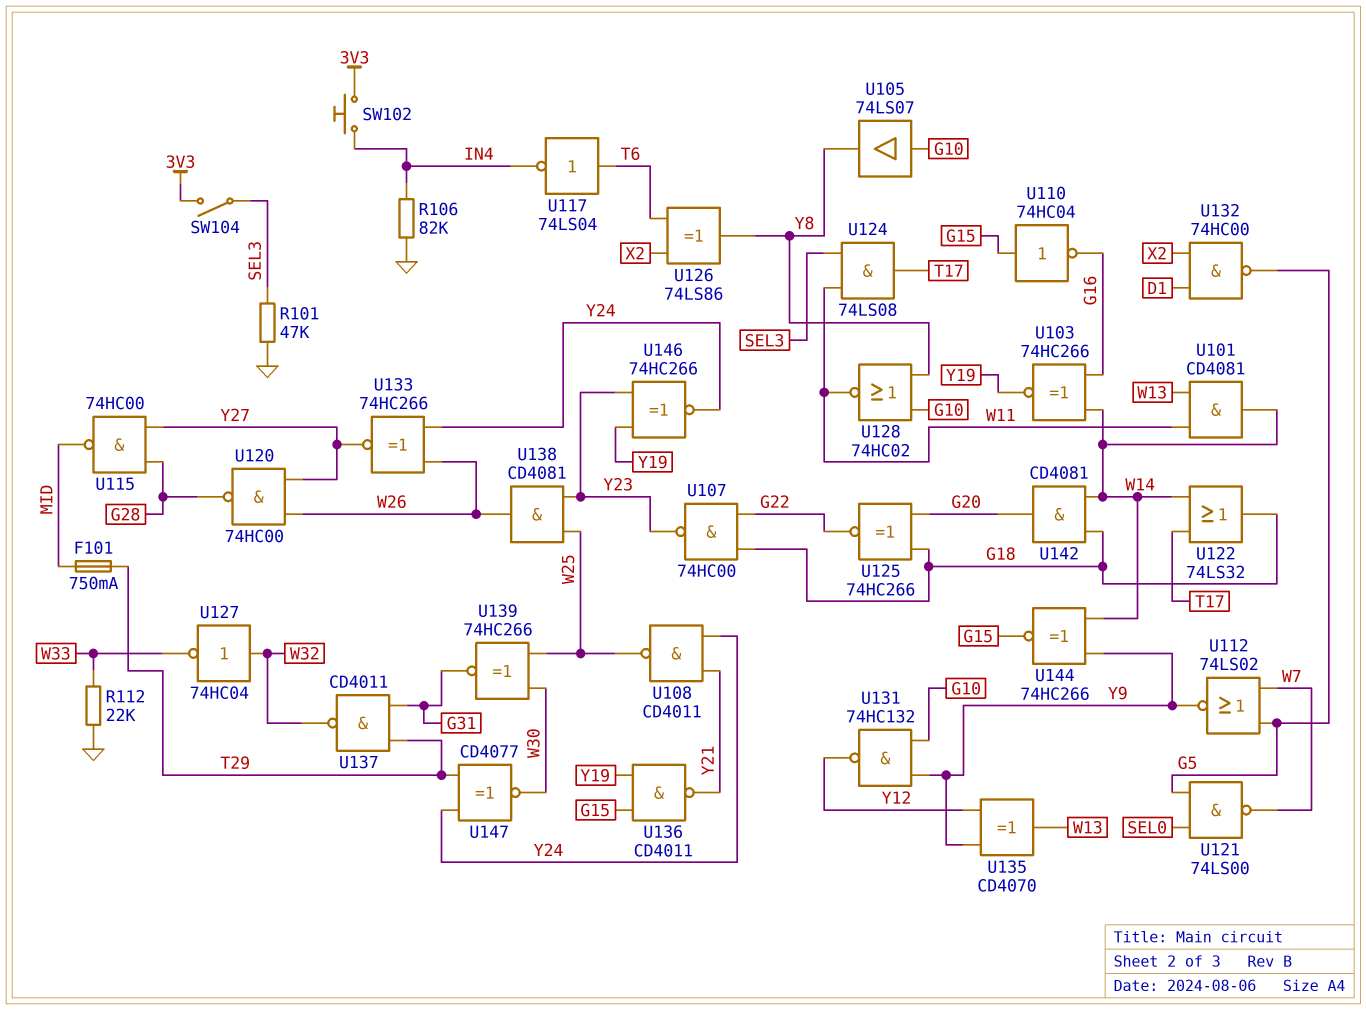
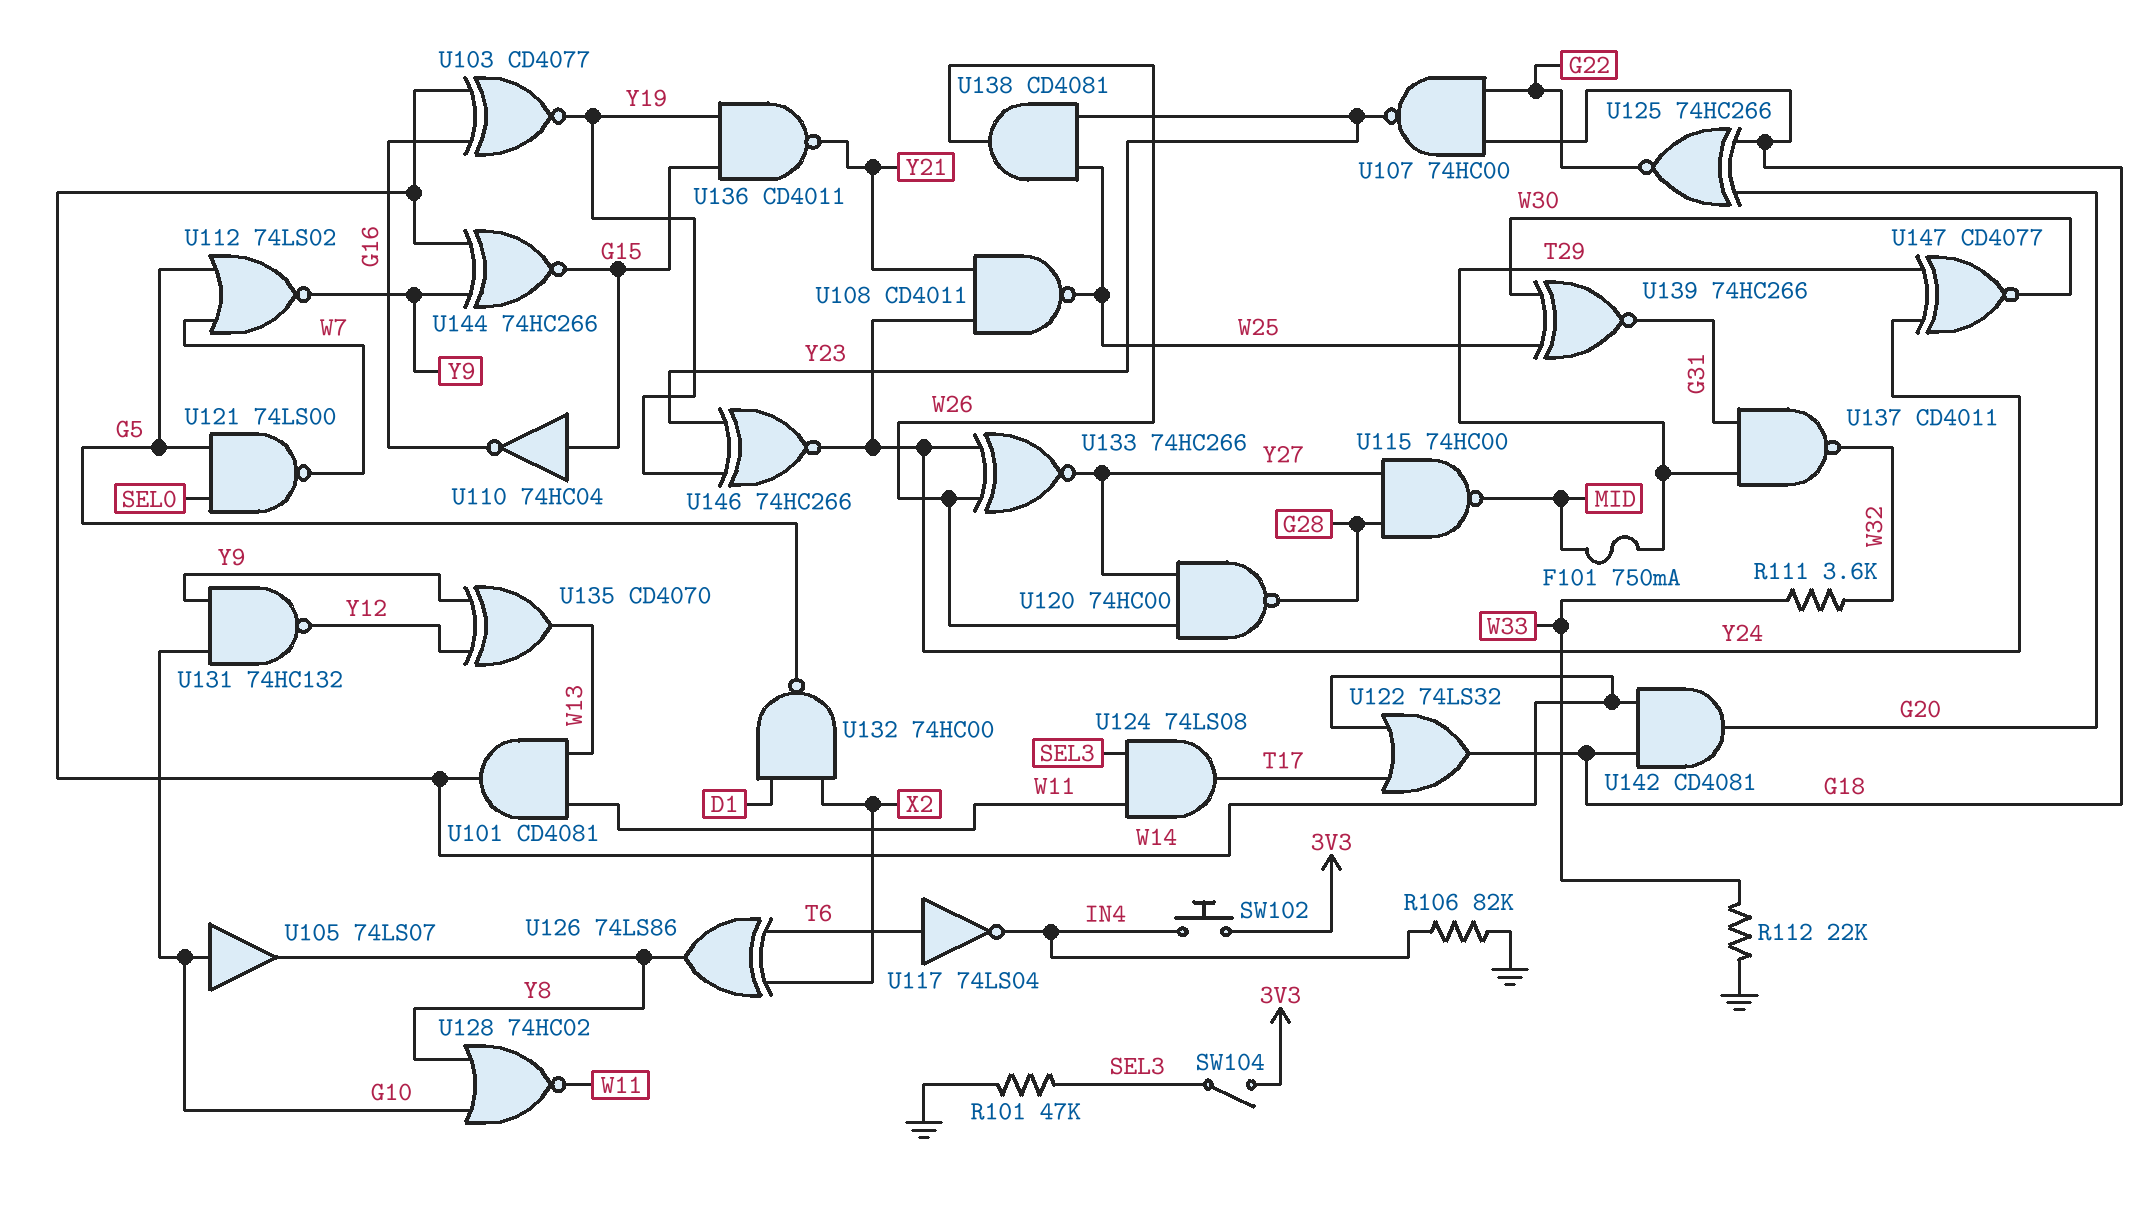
R111: none -> 3.6k (W32, W33)
U103: XNOR 74HC266 (in G16, in W14, out Y19) -> XNOR CD4077 (in G16, in W14, out Y19)
U127: NOT 74HC04 (in W32, out W33) -> none

